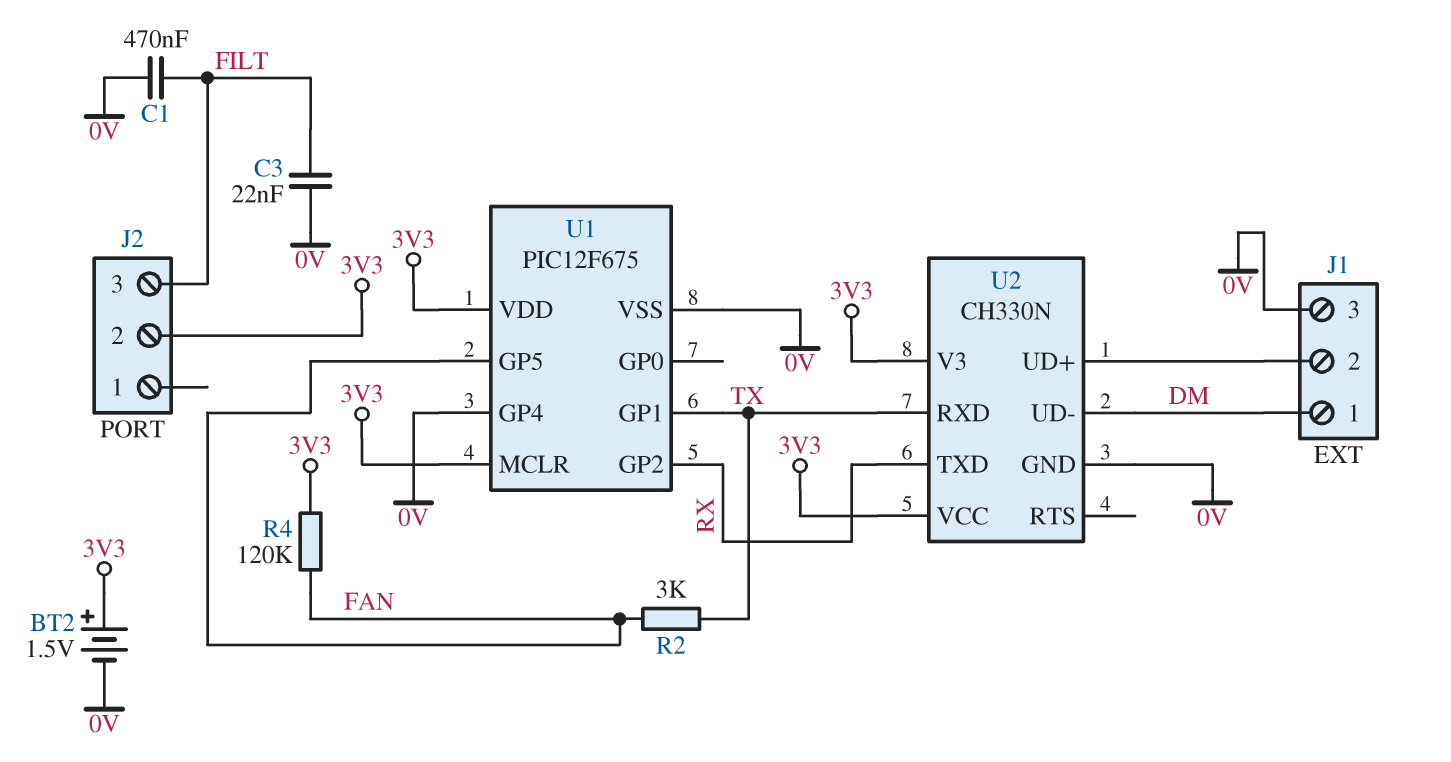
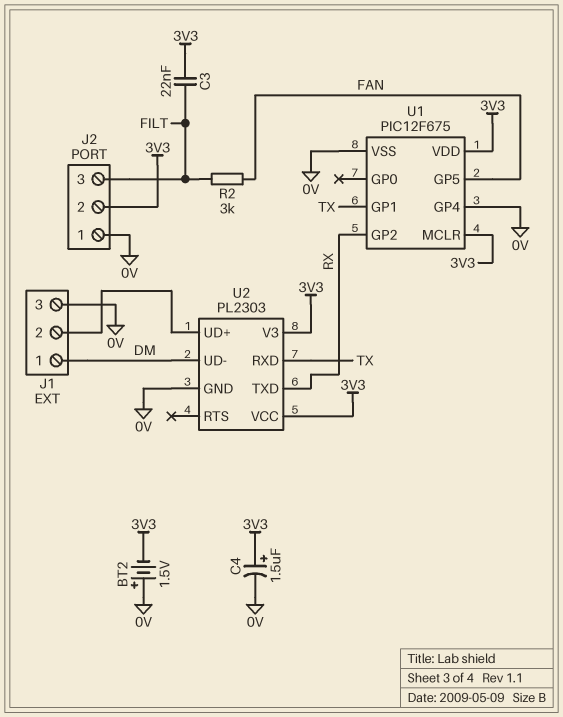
BT2: 1.5V (plus 3V3, minus 0V) -> 1.5V (plus 0V, minus 3V3)
C1: 470nF (0V, FILT) -> none
C3: 22nF (0V, FILT) -> 22nF (3V3, FILT)
C4: none -> 1.5uF (plus 3V3, minus 0V)
J2 pin 1: none -> 0V
R2: 3k (FAN, TX) -> 3k (FAN, FILT)
R4: 120k (3V3, FAN) -> none
U2: CH330N -> PL2303

